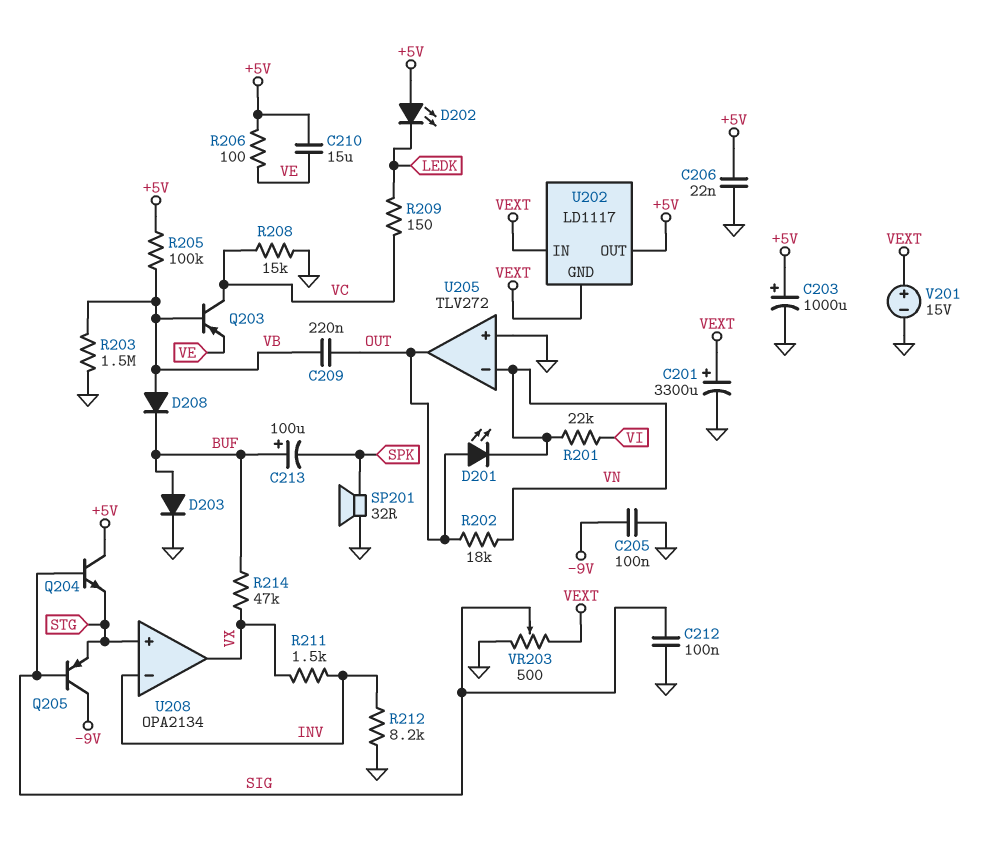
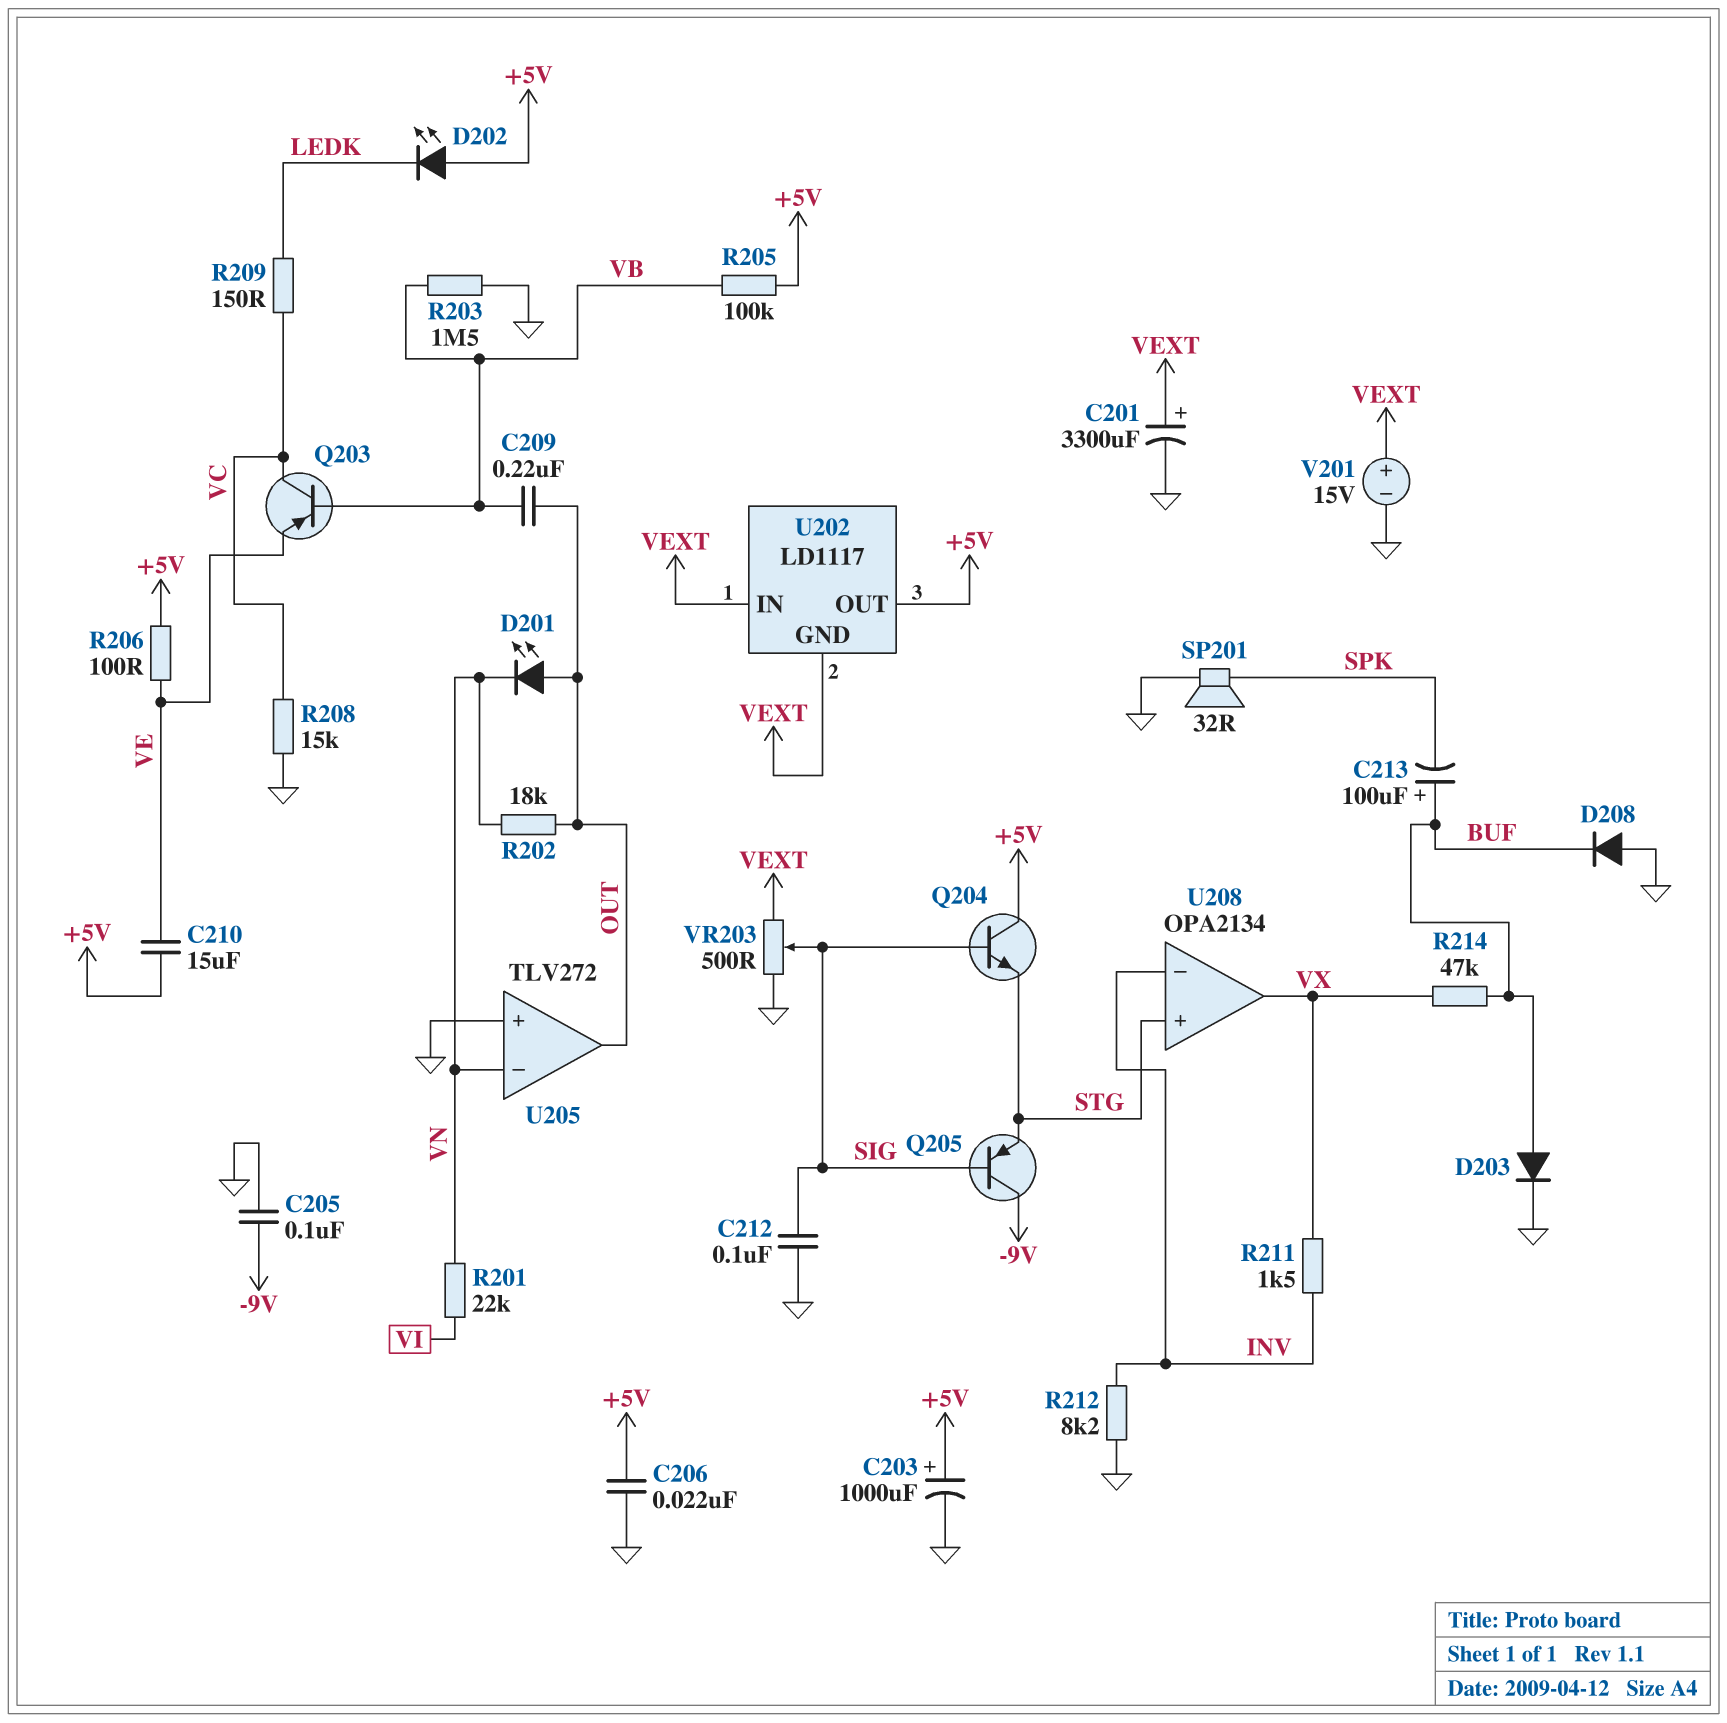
D208: diode (A VB, K BUF) -> diode (A GND, K BUF)

